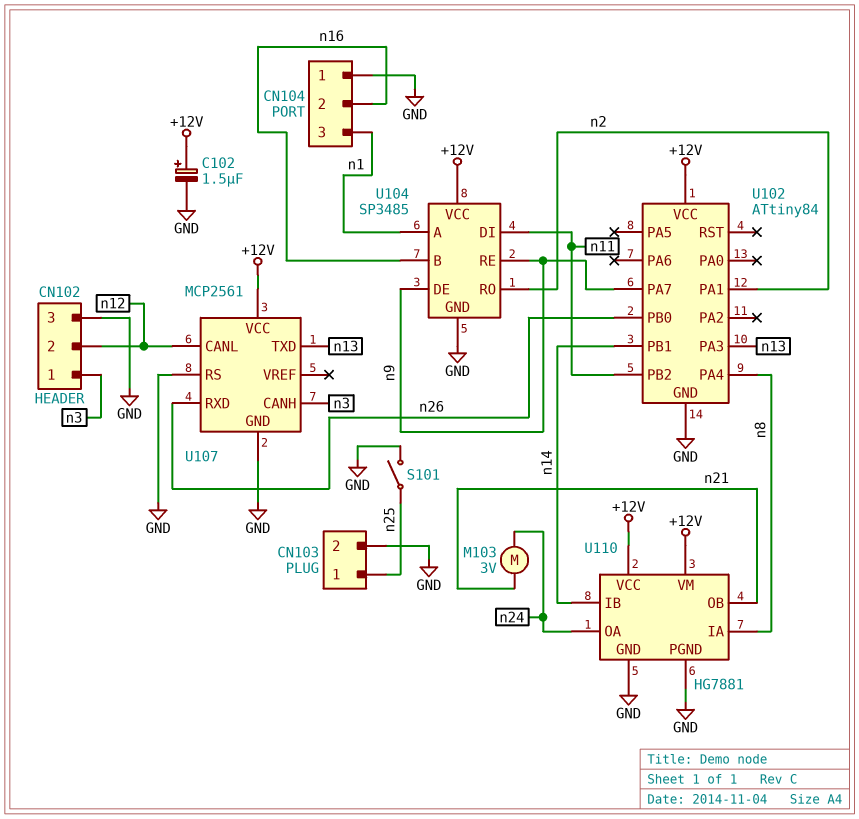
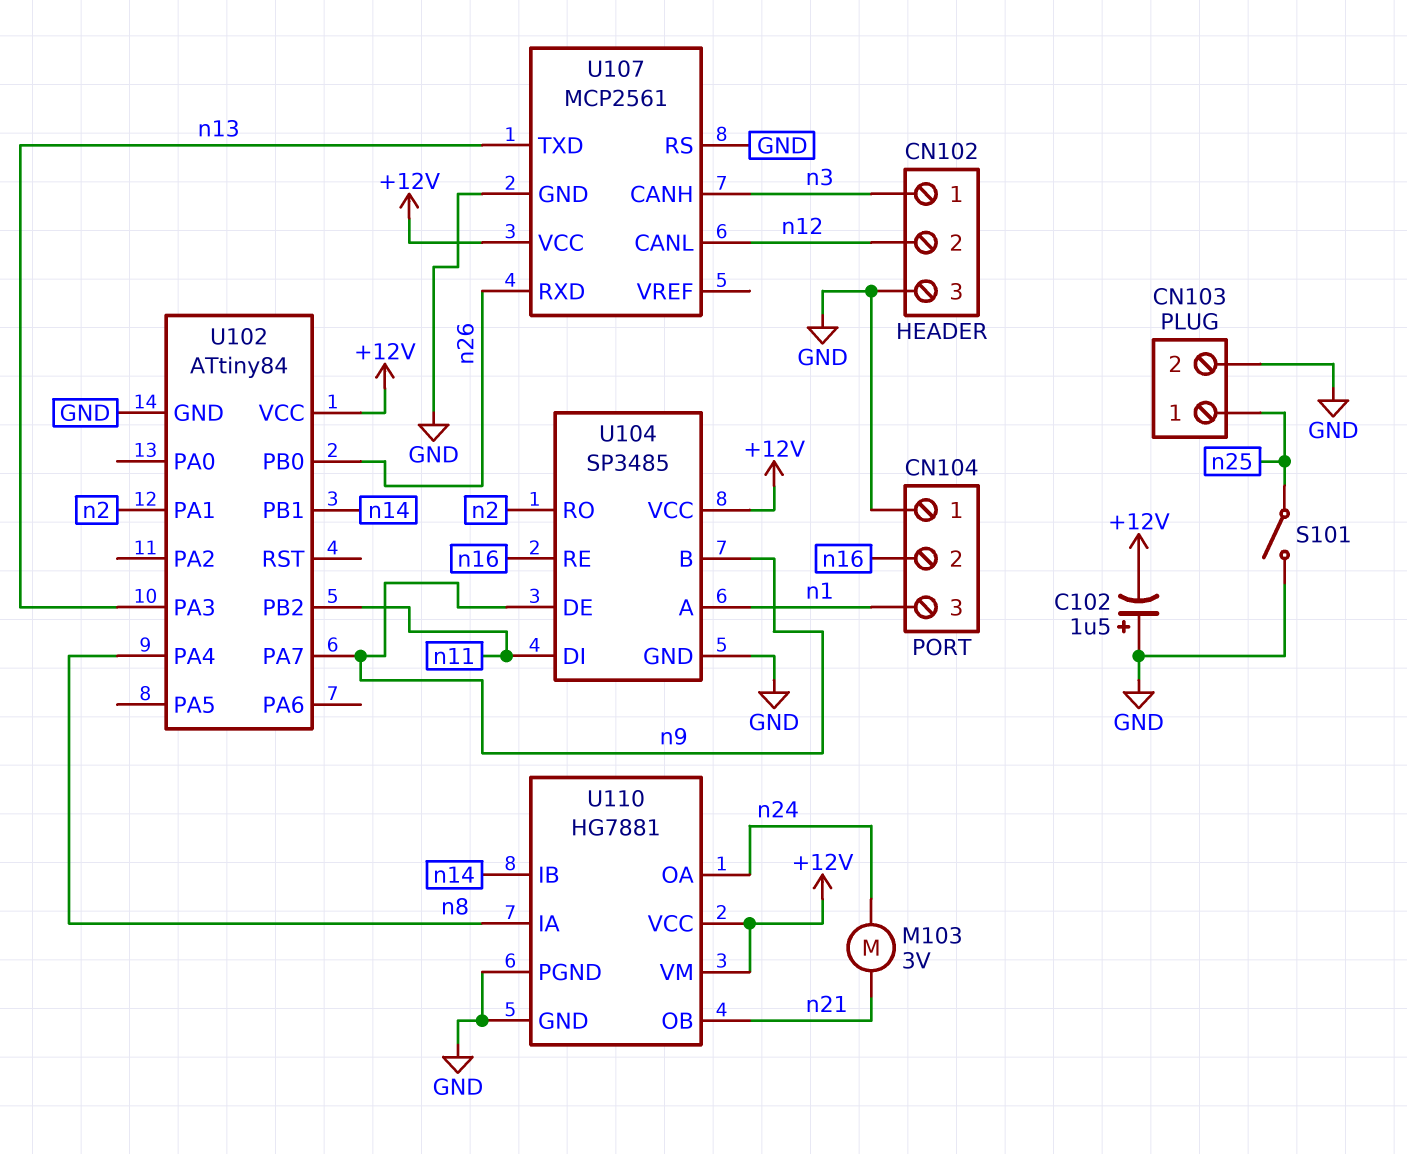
C102: 1.5uF (plus +12V, minus GND) -> 1.5uF (plus GND, minus +12V)
U104 pin B: n16 -> n9
U104 pin RE: n9 -> n16

